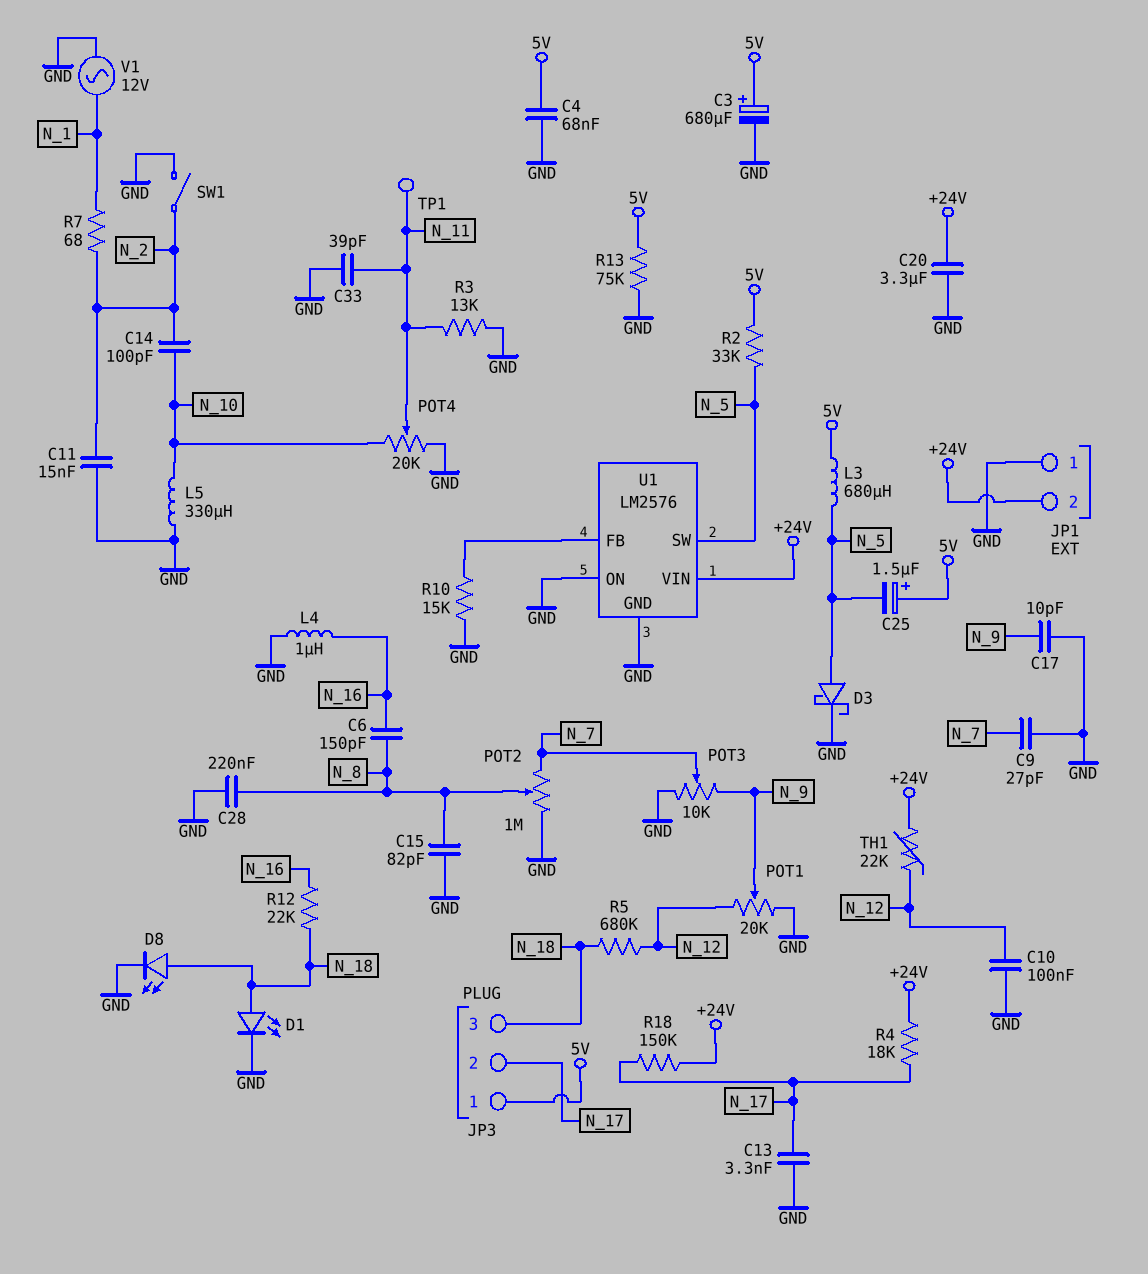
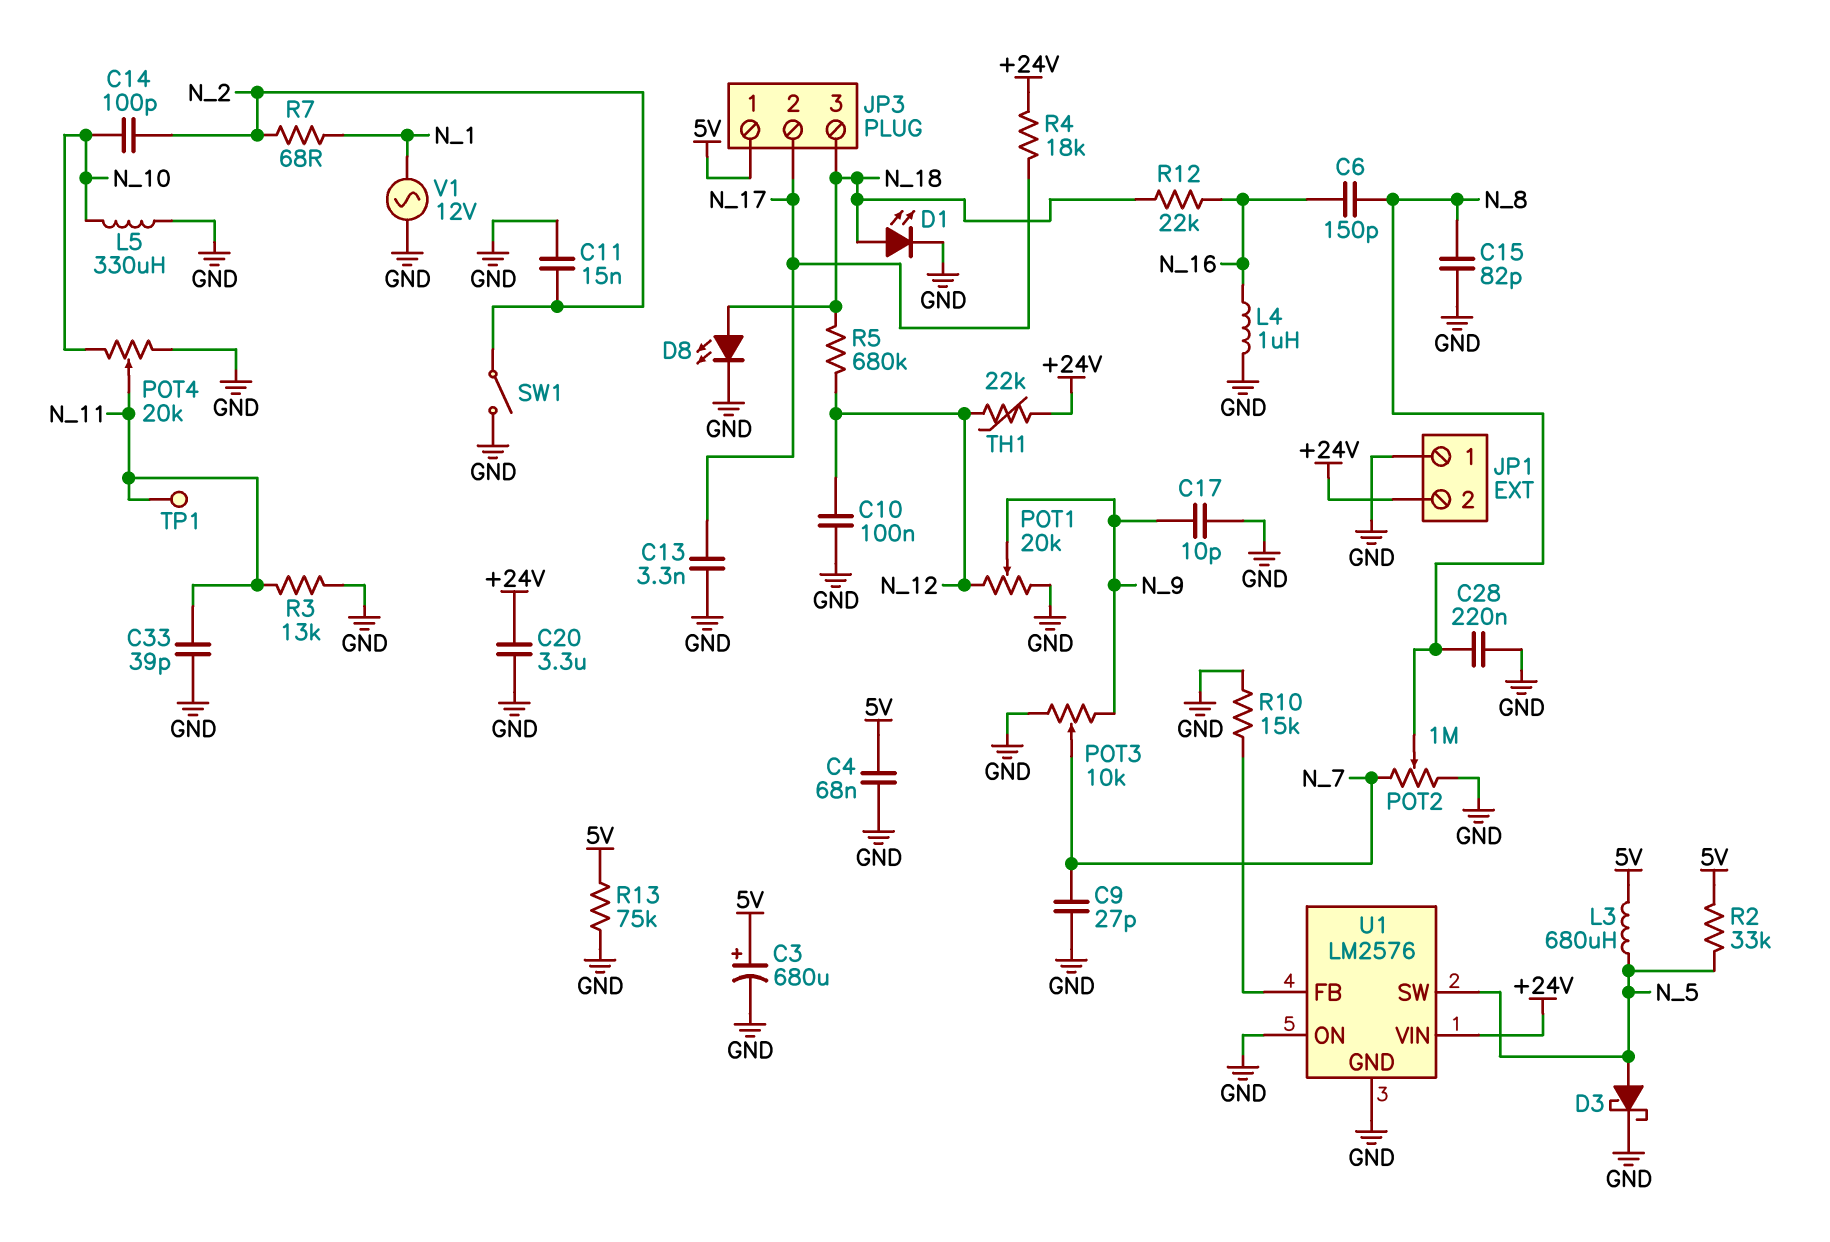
C25: 1.5uF (plus 5V, minus N_5) -> none
R18: 150k (+24V, N_17) -> none

